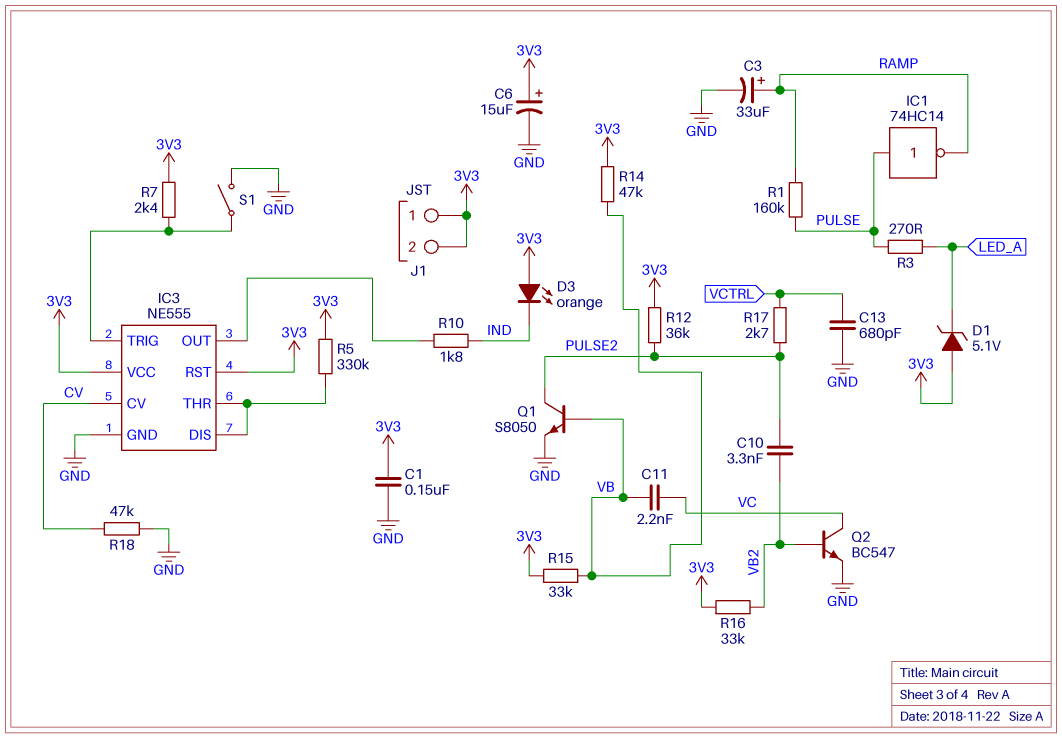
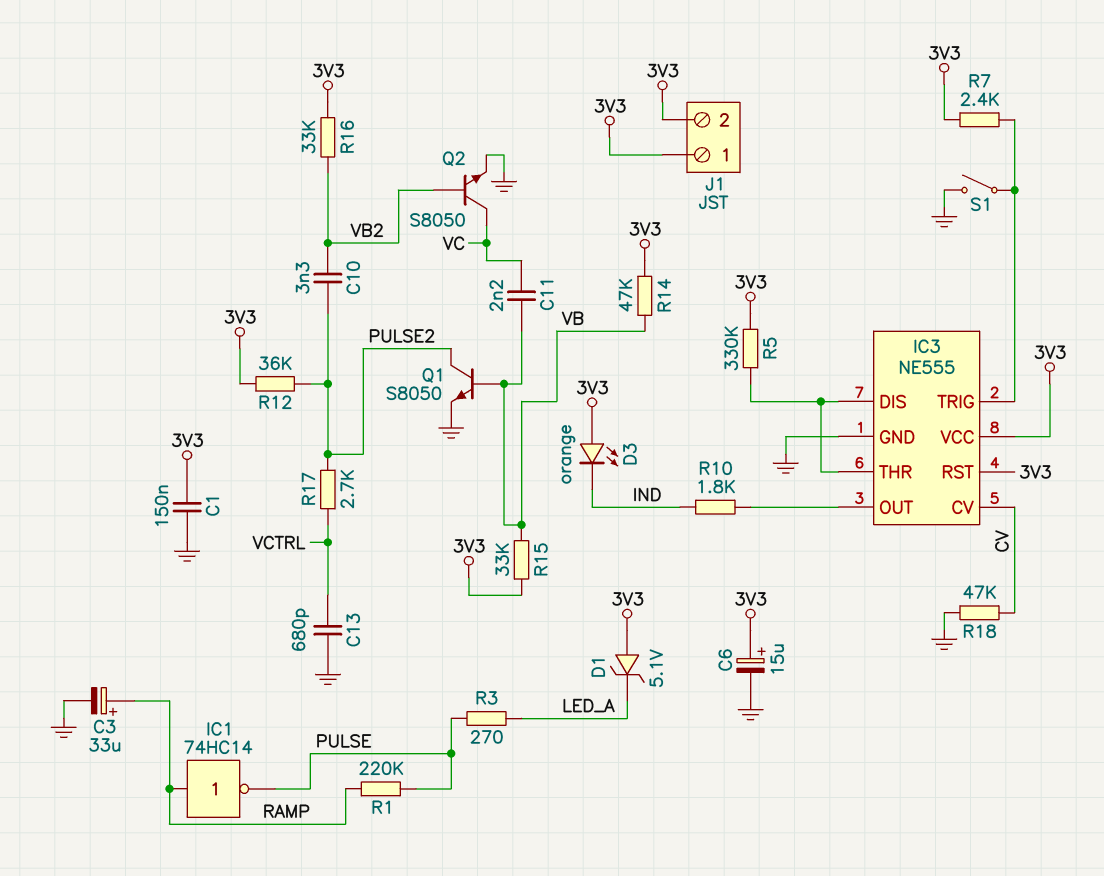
IC1: NOT 74HC14 (in PULSE, out RAMP) -> NOT 74HC14 (in RAMP, out PULSE)
Q2: NPN BC547 (B VB2, C VC, E GND) -> NPN S8050 (B VB2, C VC, E GND)
R1: 160k (PULSE, RAMP) -> 220k (PULSE, RAMP)

